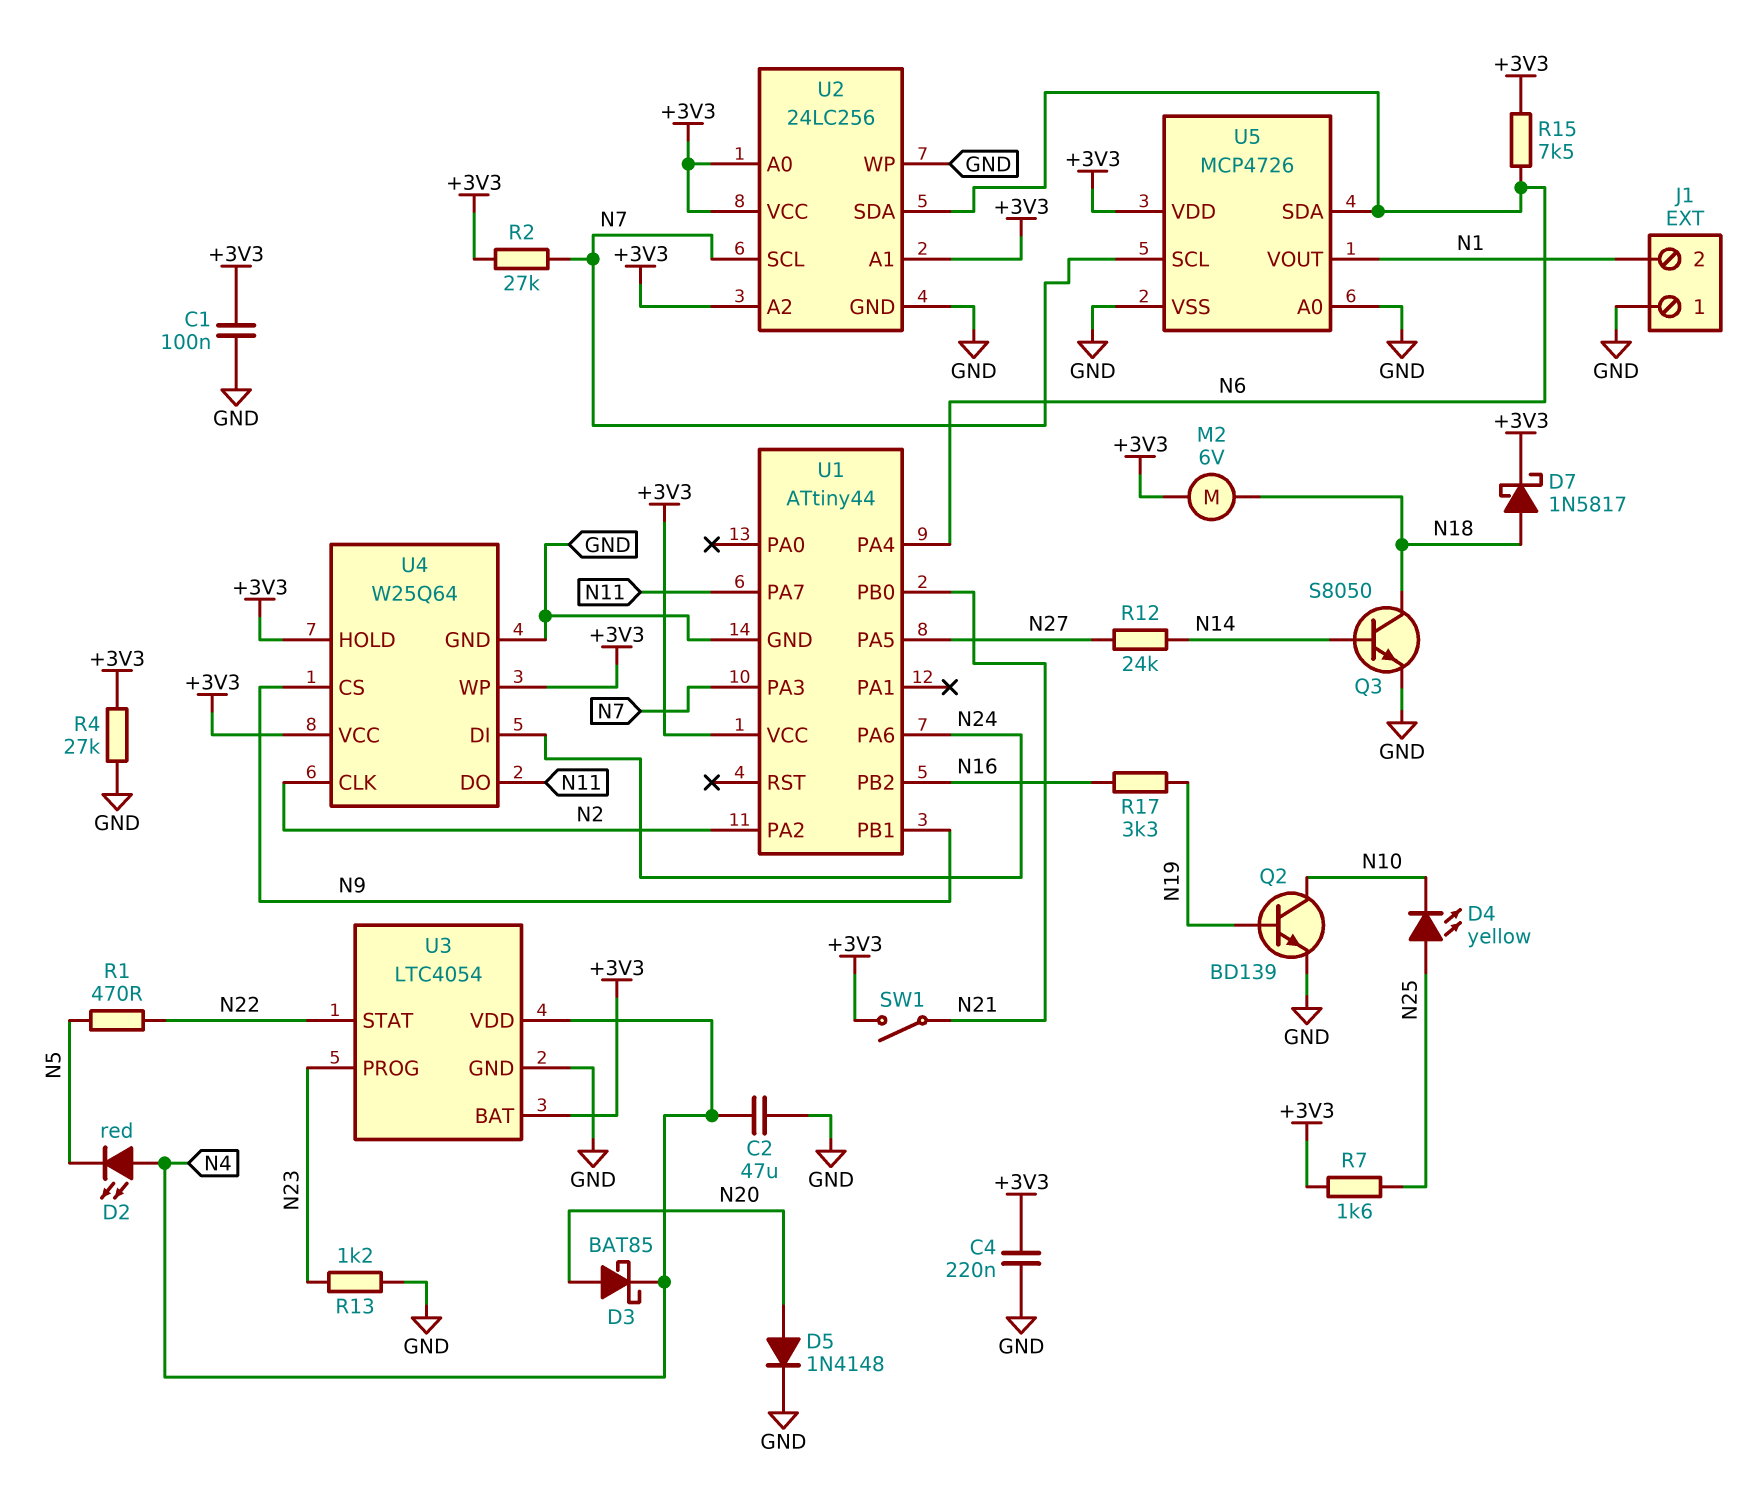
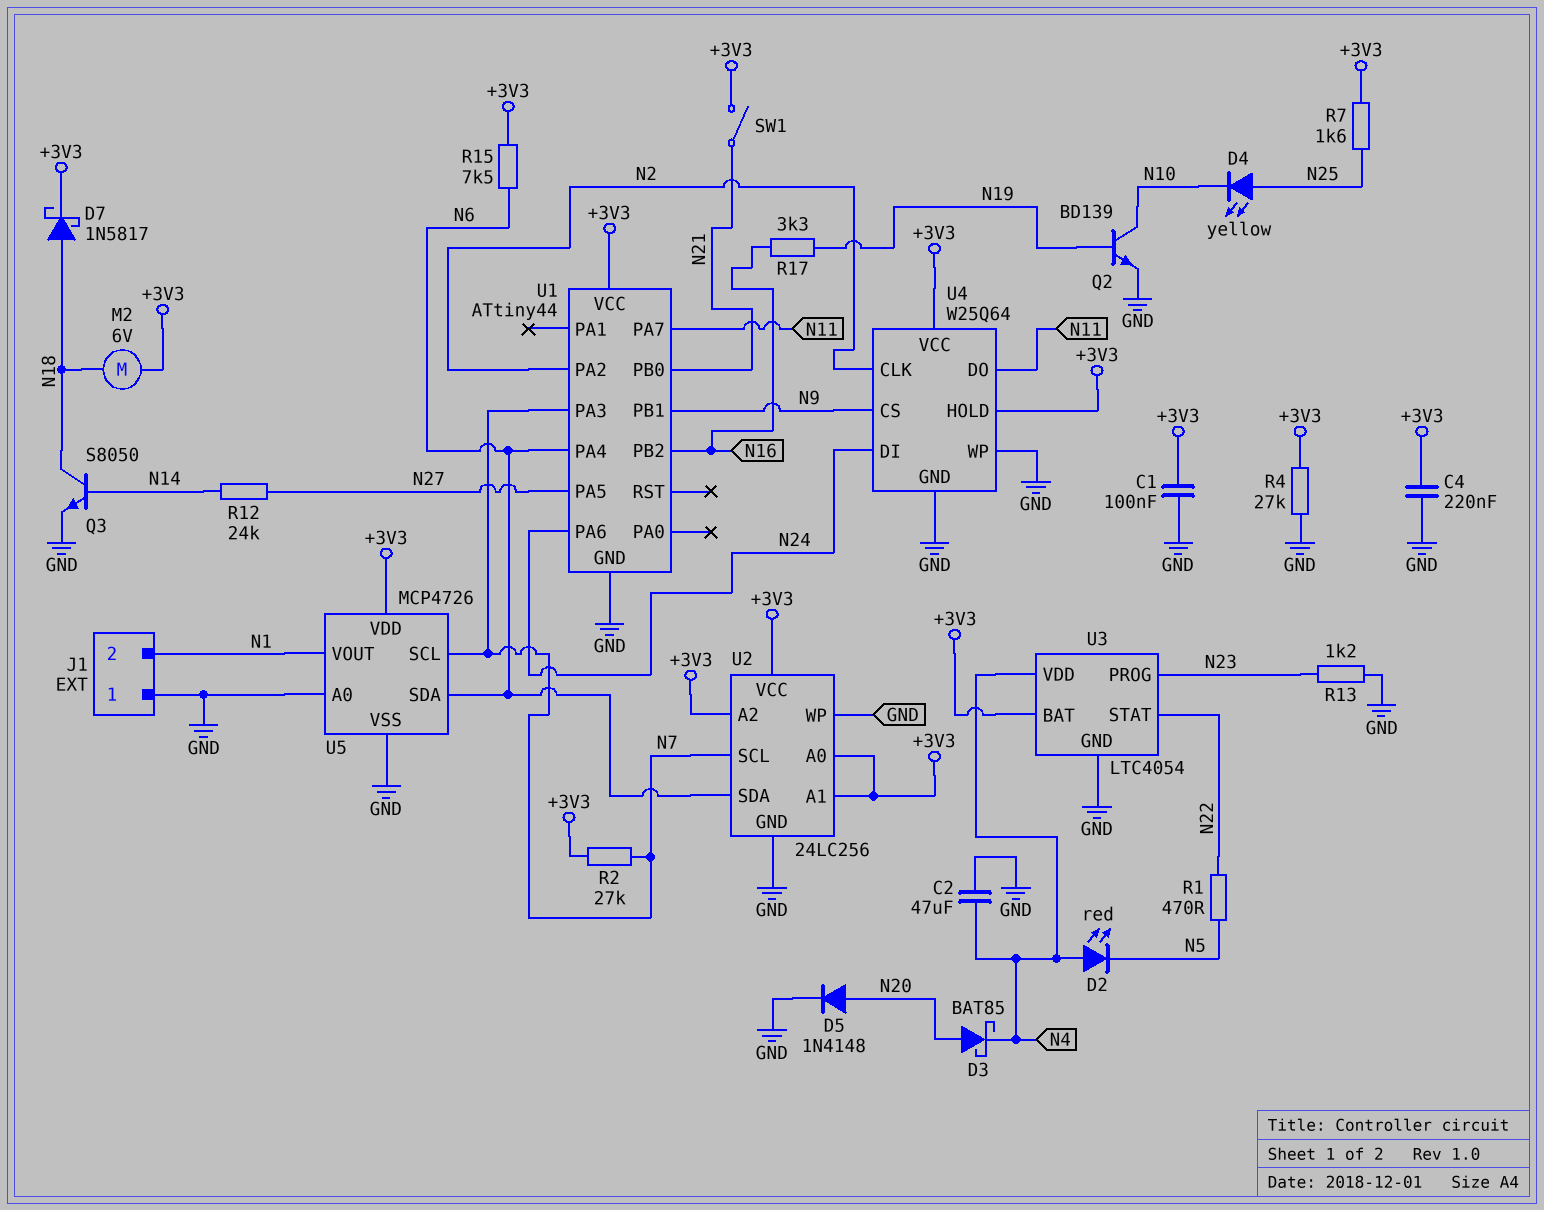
U4 pin WP: +3V3 -> GND

